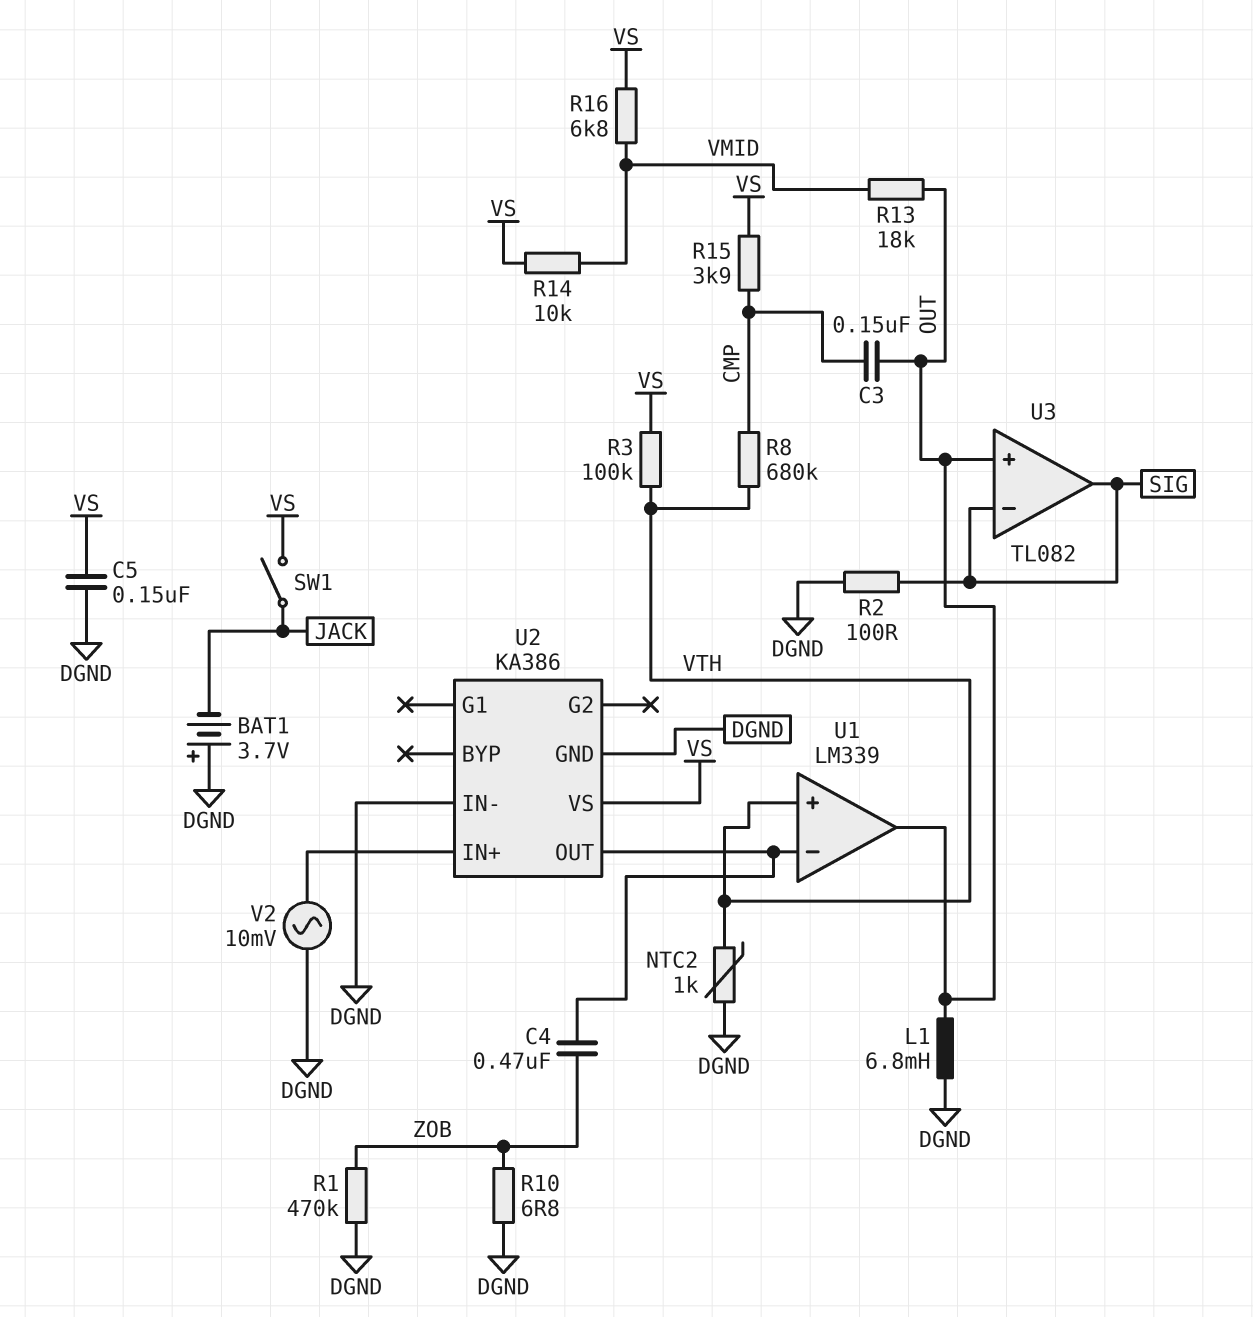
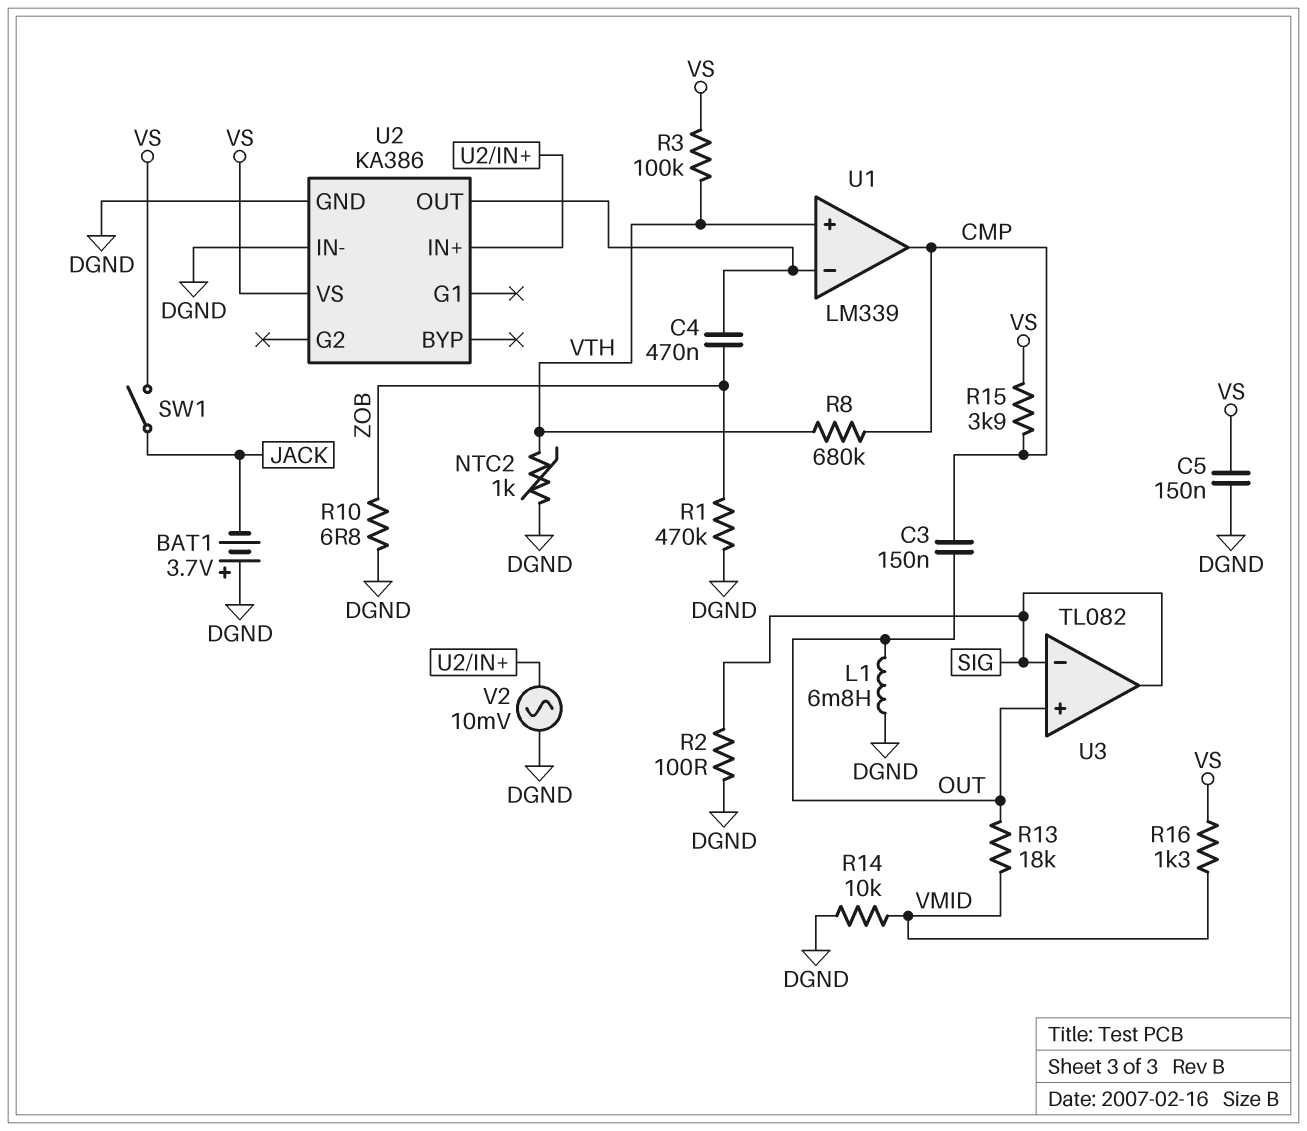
R14: 10k (VMID, VS) -> 10k (DGND, VMID)
R16: 6.8k (VMID, VS) -> 1.3k (VMID, VS)
U1 pin out: OUT -> CMP

